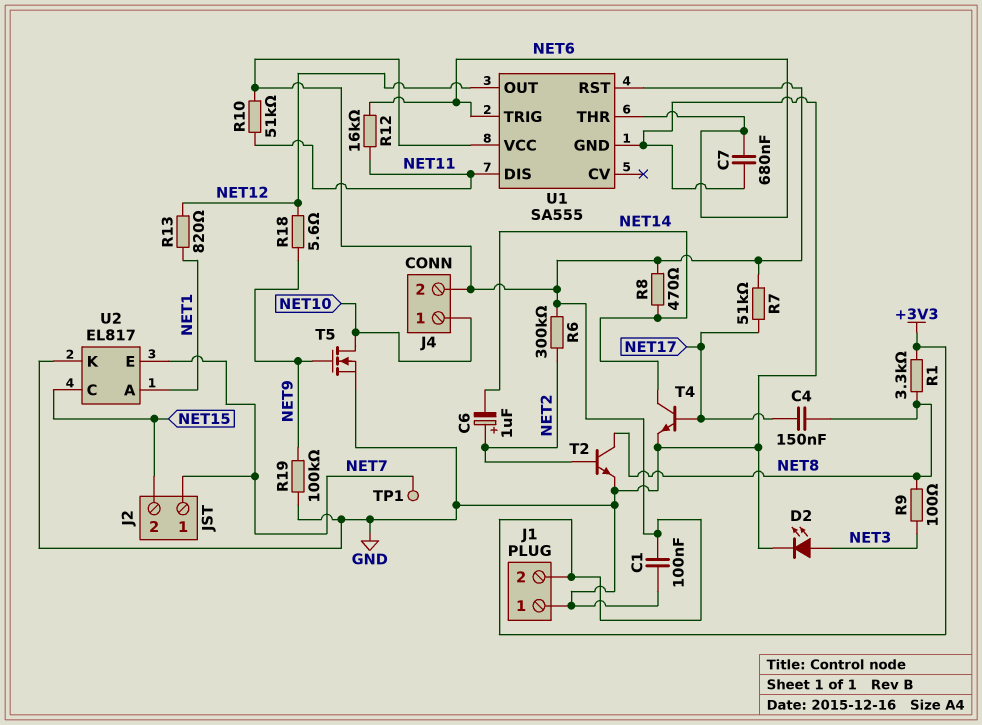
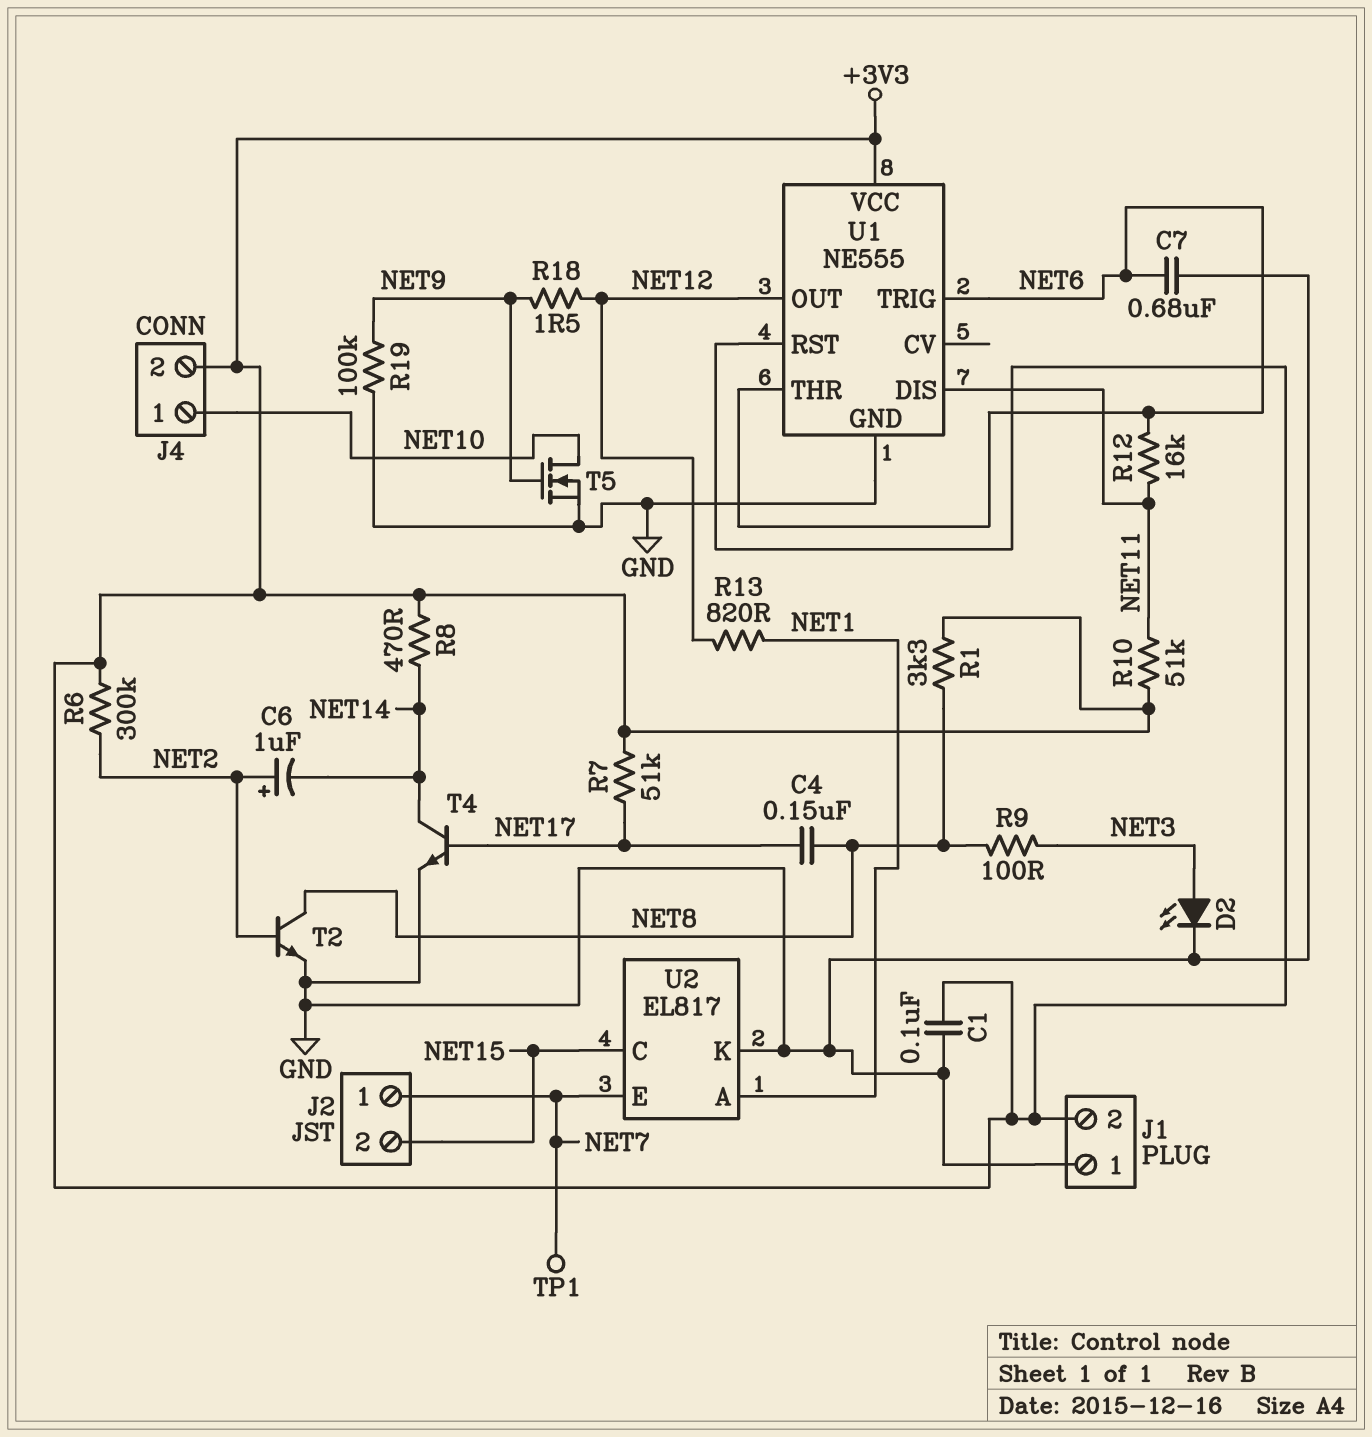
R18: 5.6 (NET9, NET12) -> 1.5 (NET9, NET12)
U1: SA555 -> NE555

